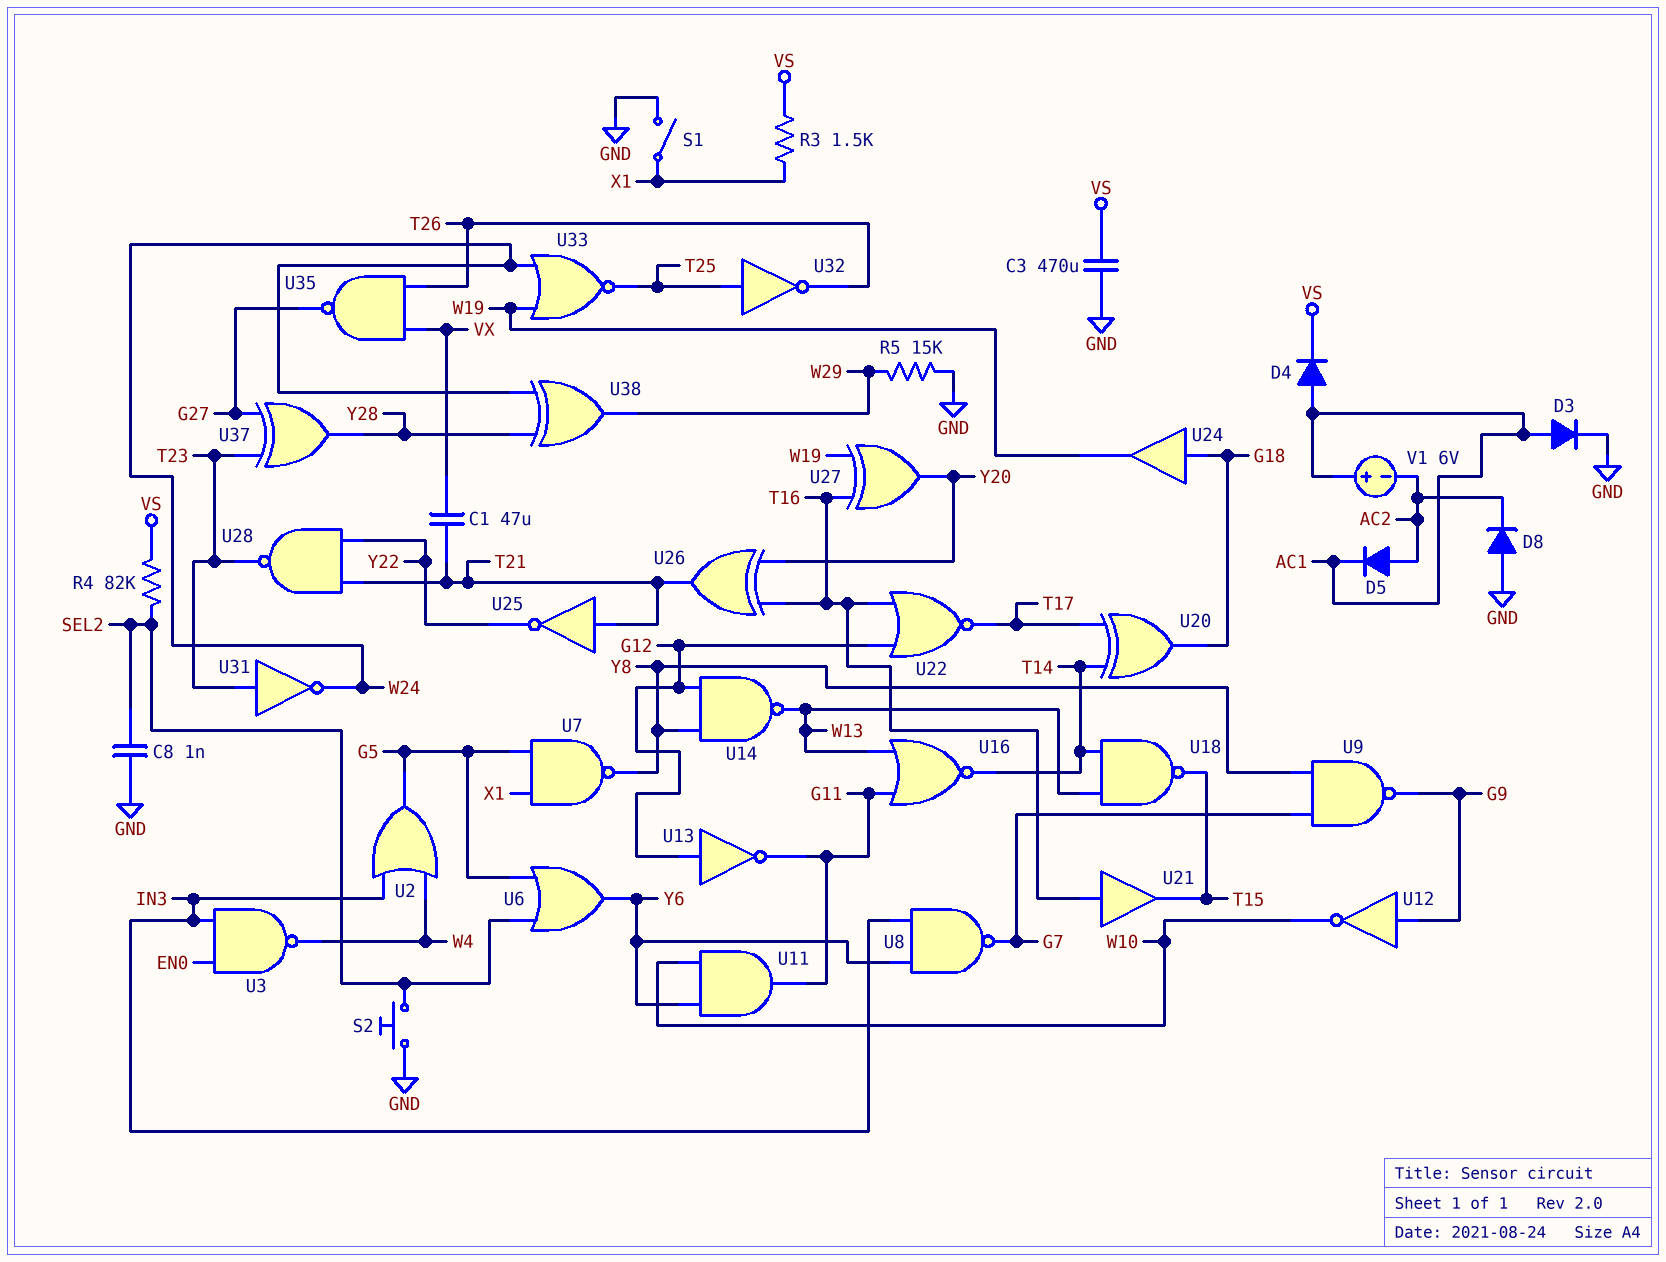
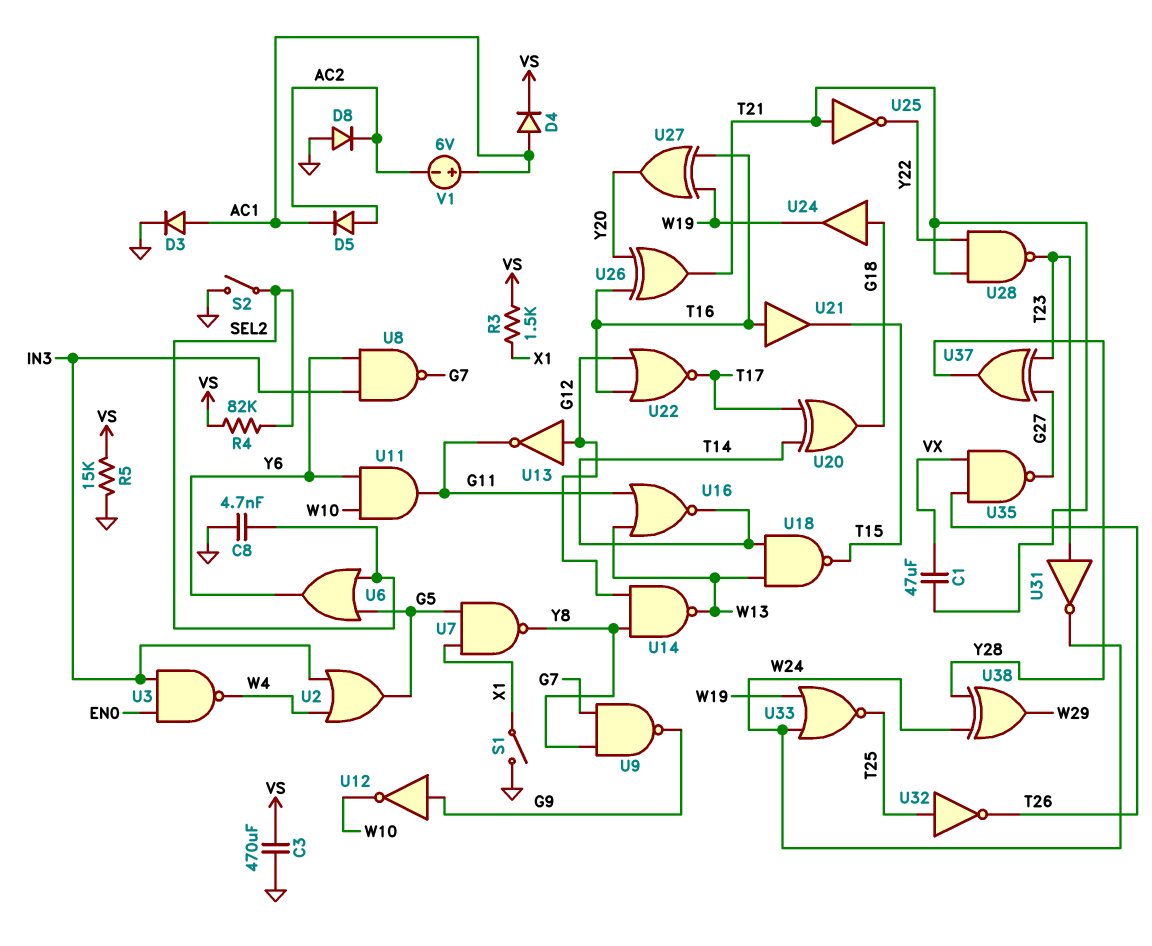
C8: 1nF (GND, SEL2) -> 4.7nF (GND, SEL2)
R5: 15k (GND, W29) -> 15k (GND, VS)
S2: button (GND, SEL2) -> switch (GND, SEL2)

